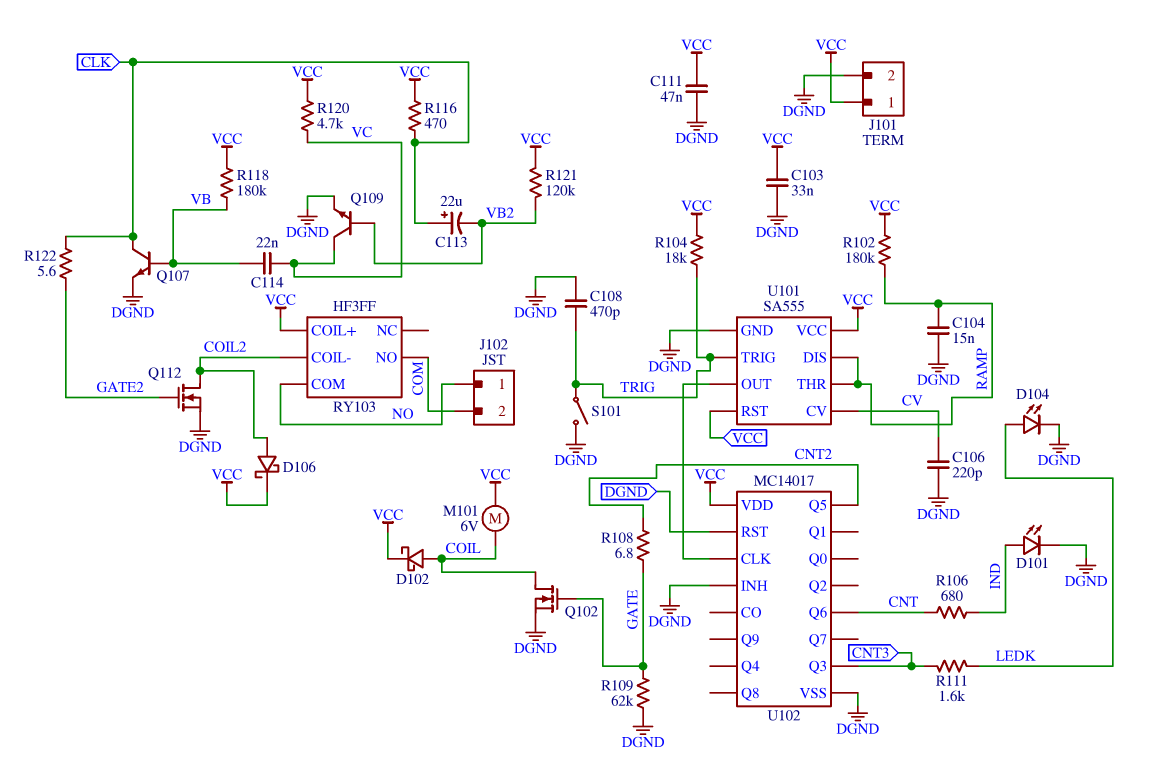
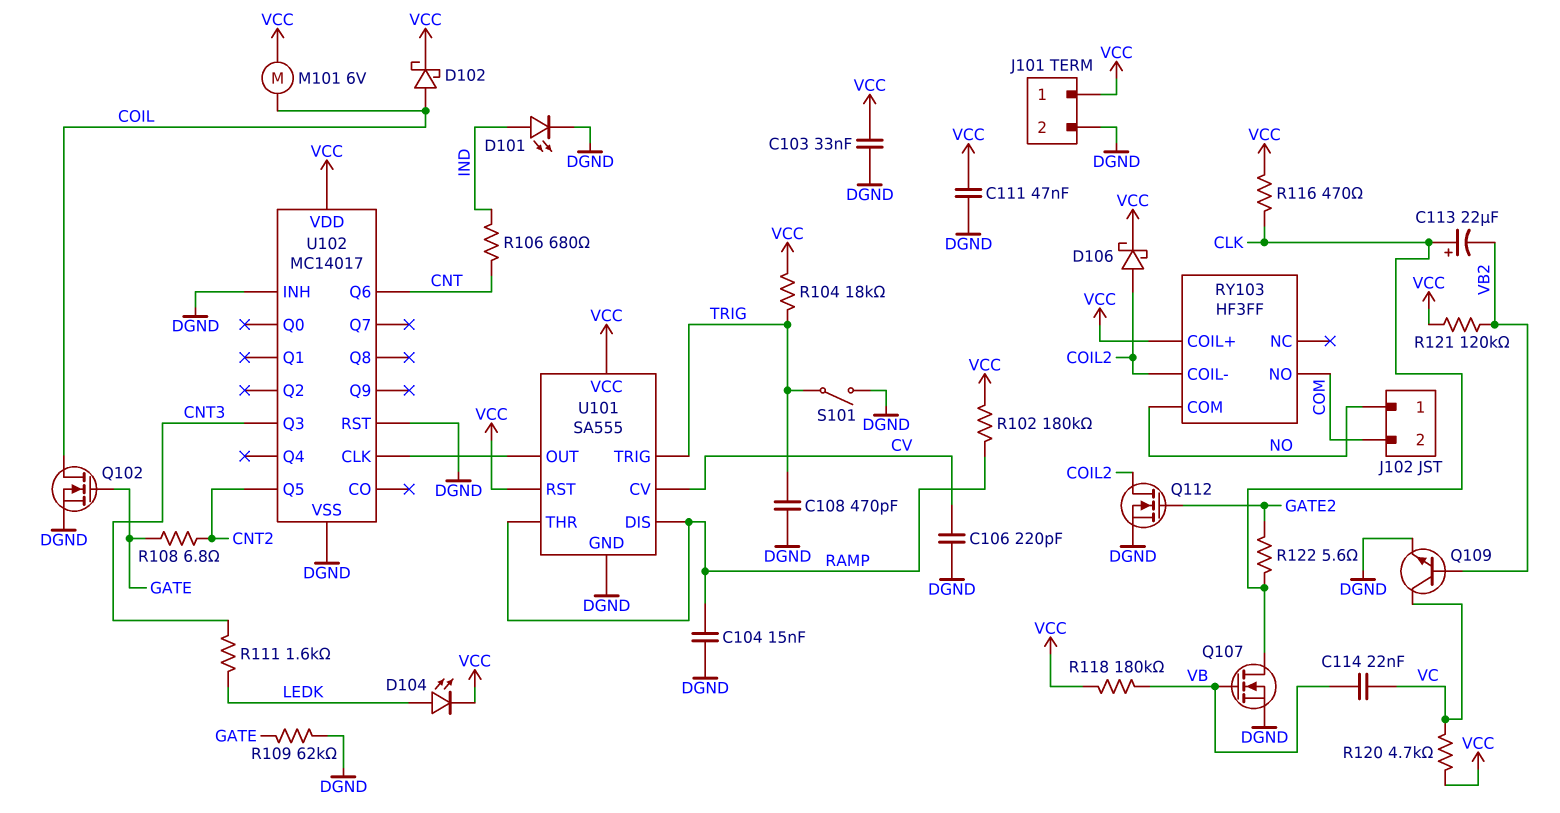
D104: LED (A LEDK, K DGND) -> LED (A LEDK, K VCC)
Q107: NPN (B VB, C CLK, E DGND) -> NMOS (G VB, D CLK, S DGND)

